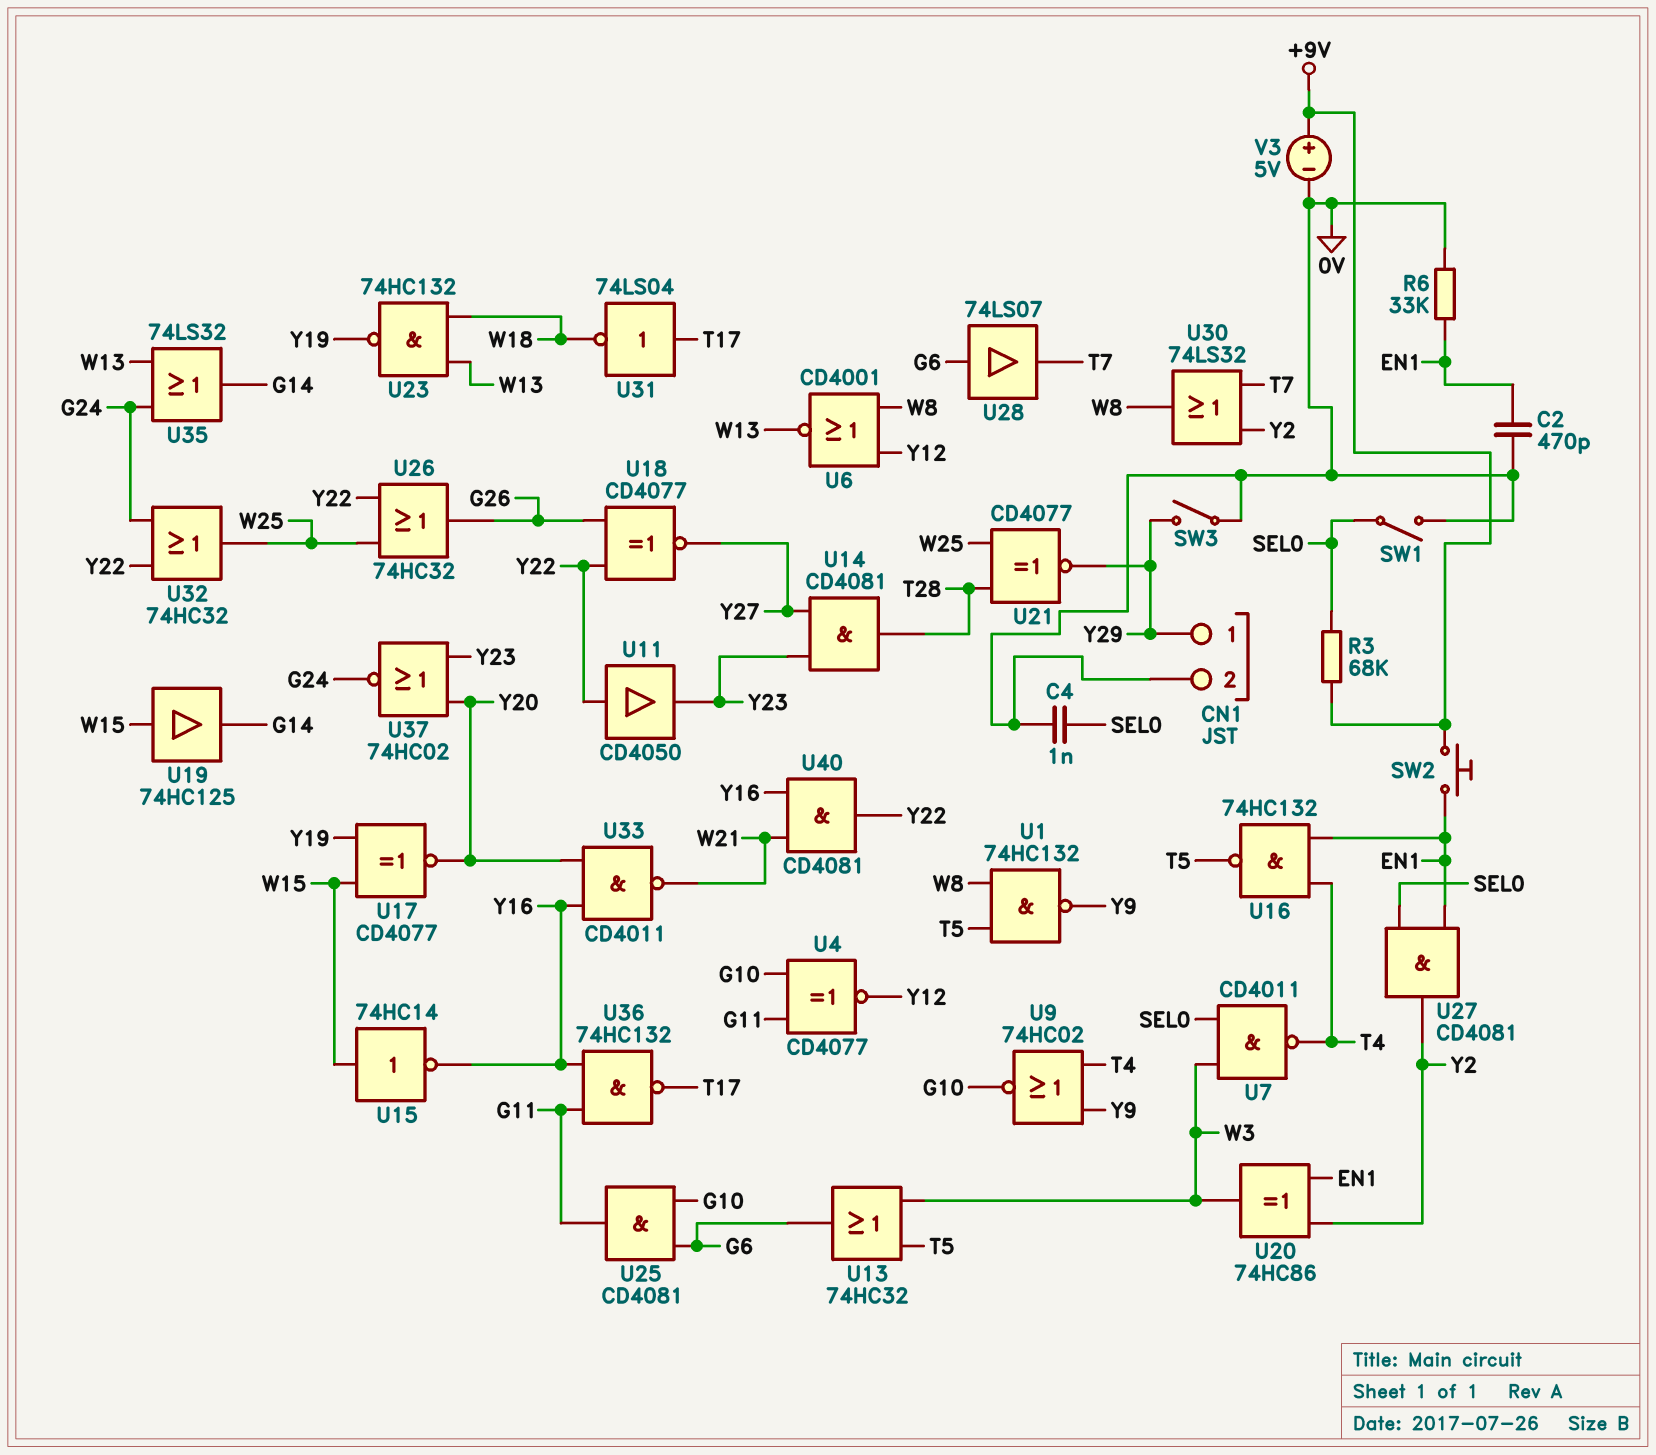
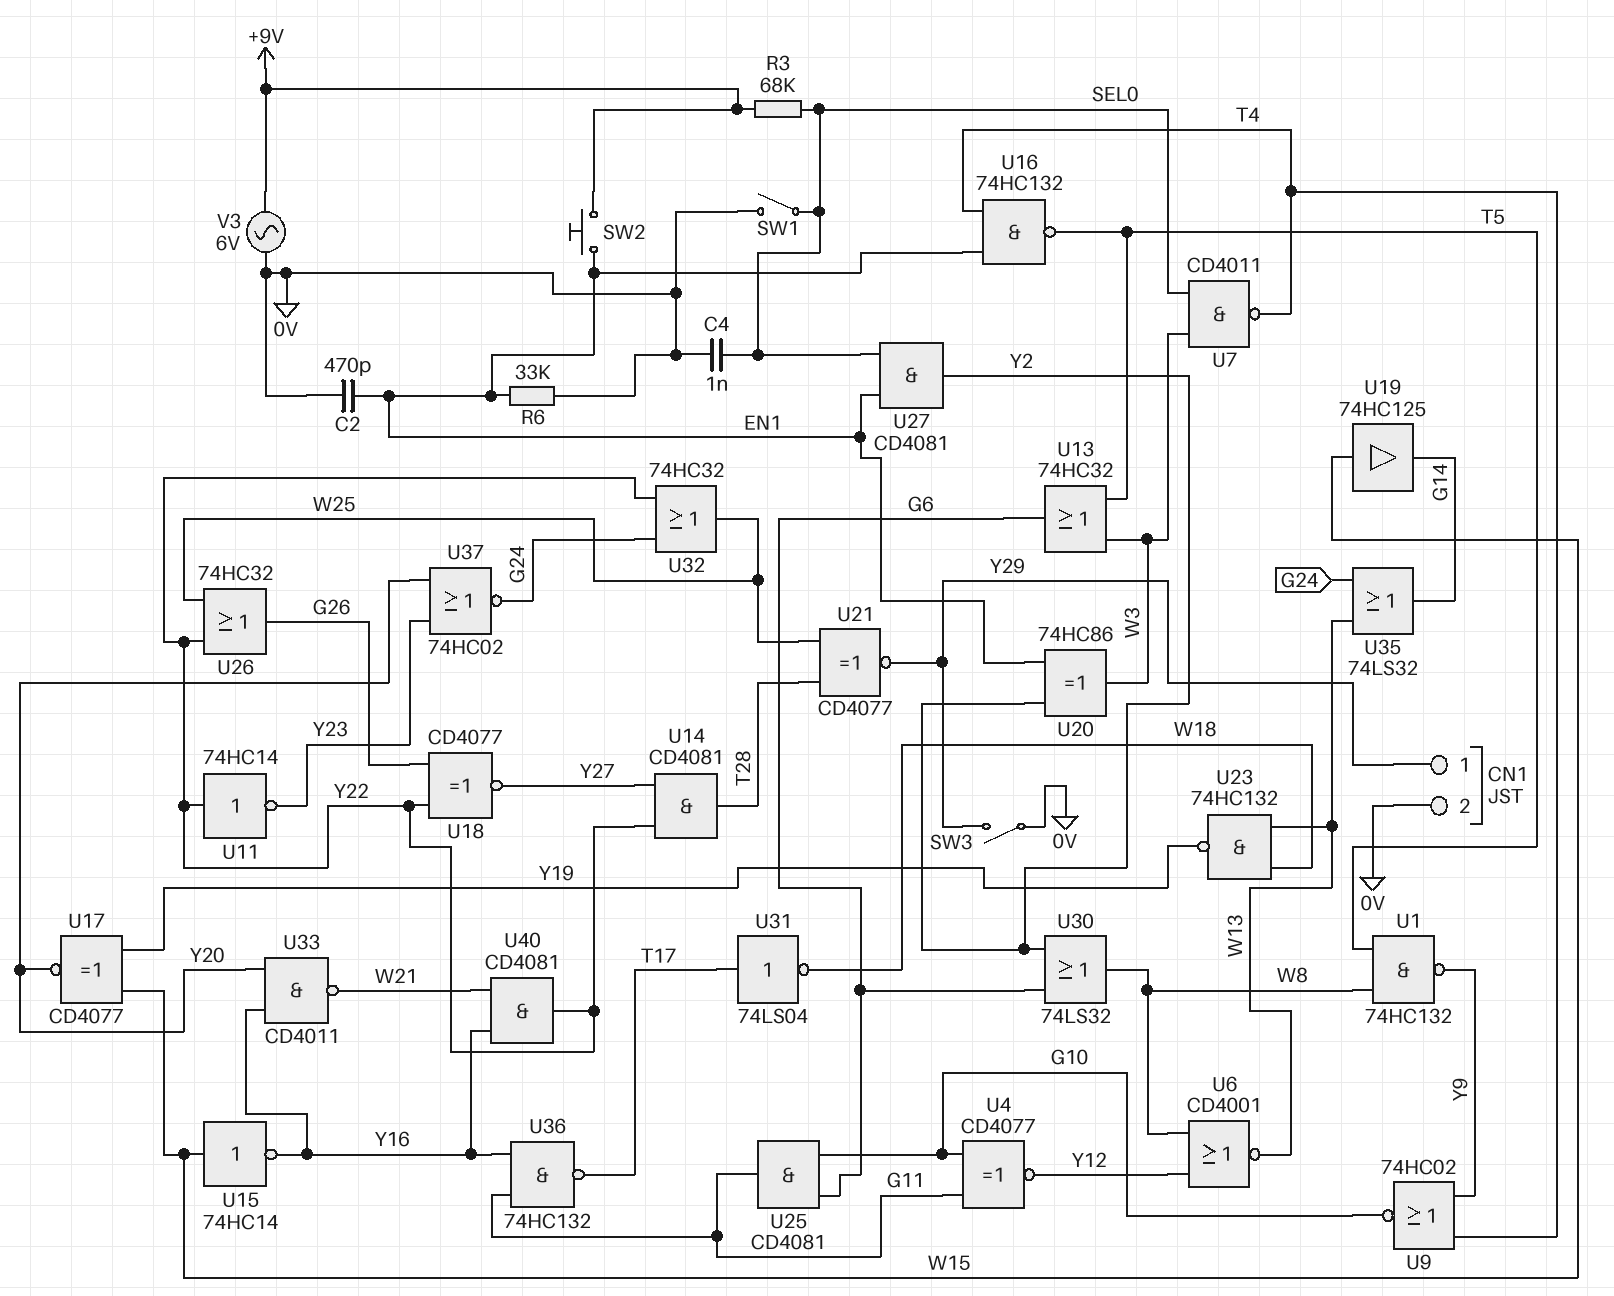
U11: buffer CD4050 (in Y22, out Y23) -> NOT 74HC14 (in Y22, out Y23)
U14: AND CD4081 (in Y23, in Y27, out T28) -> AND CD4081 (in Y22, in Y27, out T28)
U28: buffer 74LS07 (in G6, out T7) -> none
U30: OR 74LS32 (in T7, in Y2, out W8) -> OR 74LS32 (in G6, in Y2, out W8)
V3: 5V (plus +9V, minus 0V) -> AC 6V (+9V, 0V)

